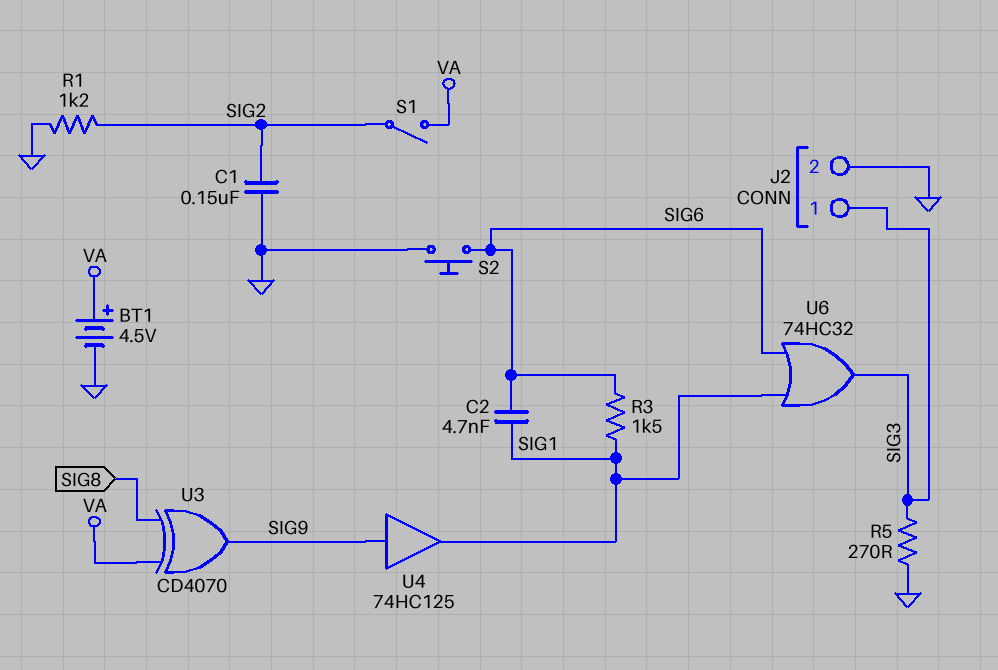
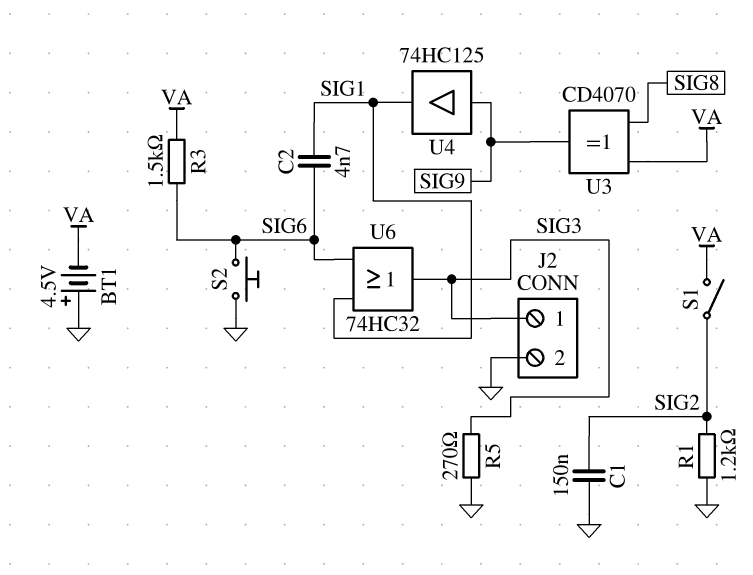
BT1: 4.5V (plus VA, minus GND) -> 4.5V (plus GND, minus VA)
R3: 1.5k (SIG1, SIG6) -> 1.5k (SIG6, VA)

